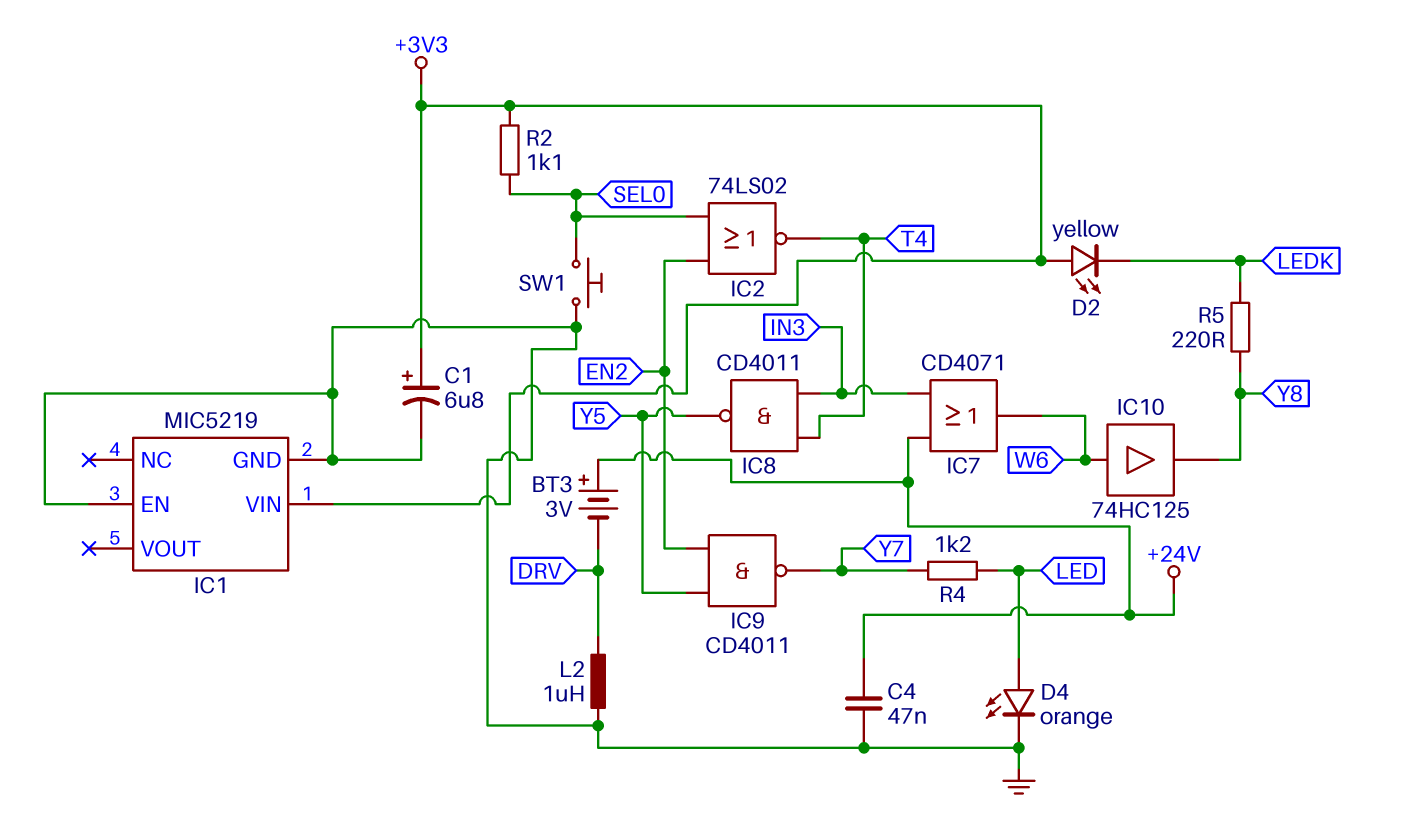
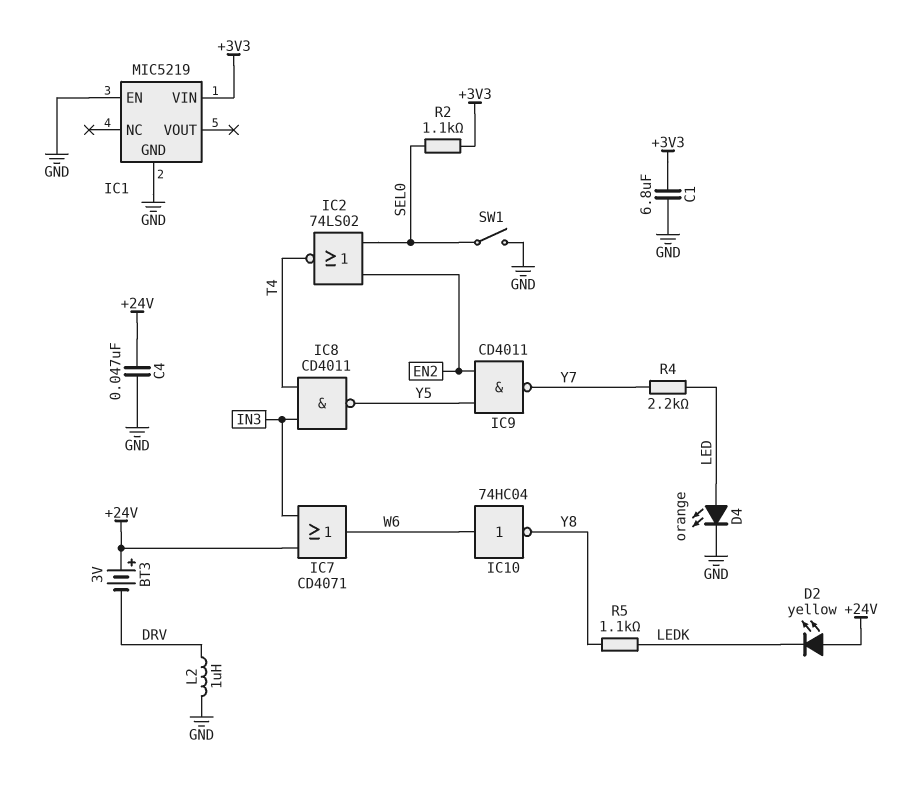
C1: 6.8uF (plus +3V3, minus GND) -> 6.8uF (+3V3, GND)
D2: LED yellow (A +3V3, K LEDK) -> LED yellow (A +24V, K LEDK)
IC10: buffer 74HC125 (in W6, out Y8) -> NOT 74HC04 (in W6, out Y8)
R4: 1.2k (LED, Y7) -> 2.2k (LED, Y7)
R5: 220 (LEDK, Y8) -> 1.1k (LEDK, Y8)
SW1: button (GND, SEL0) -> switch (GND, SEL0)

